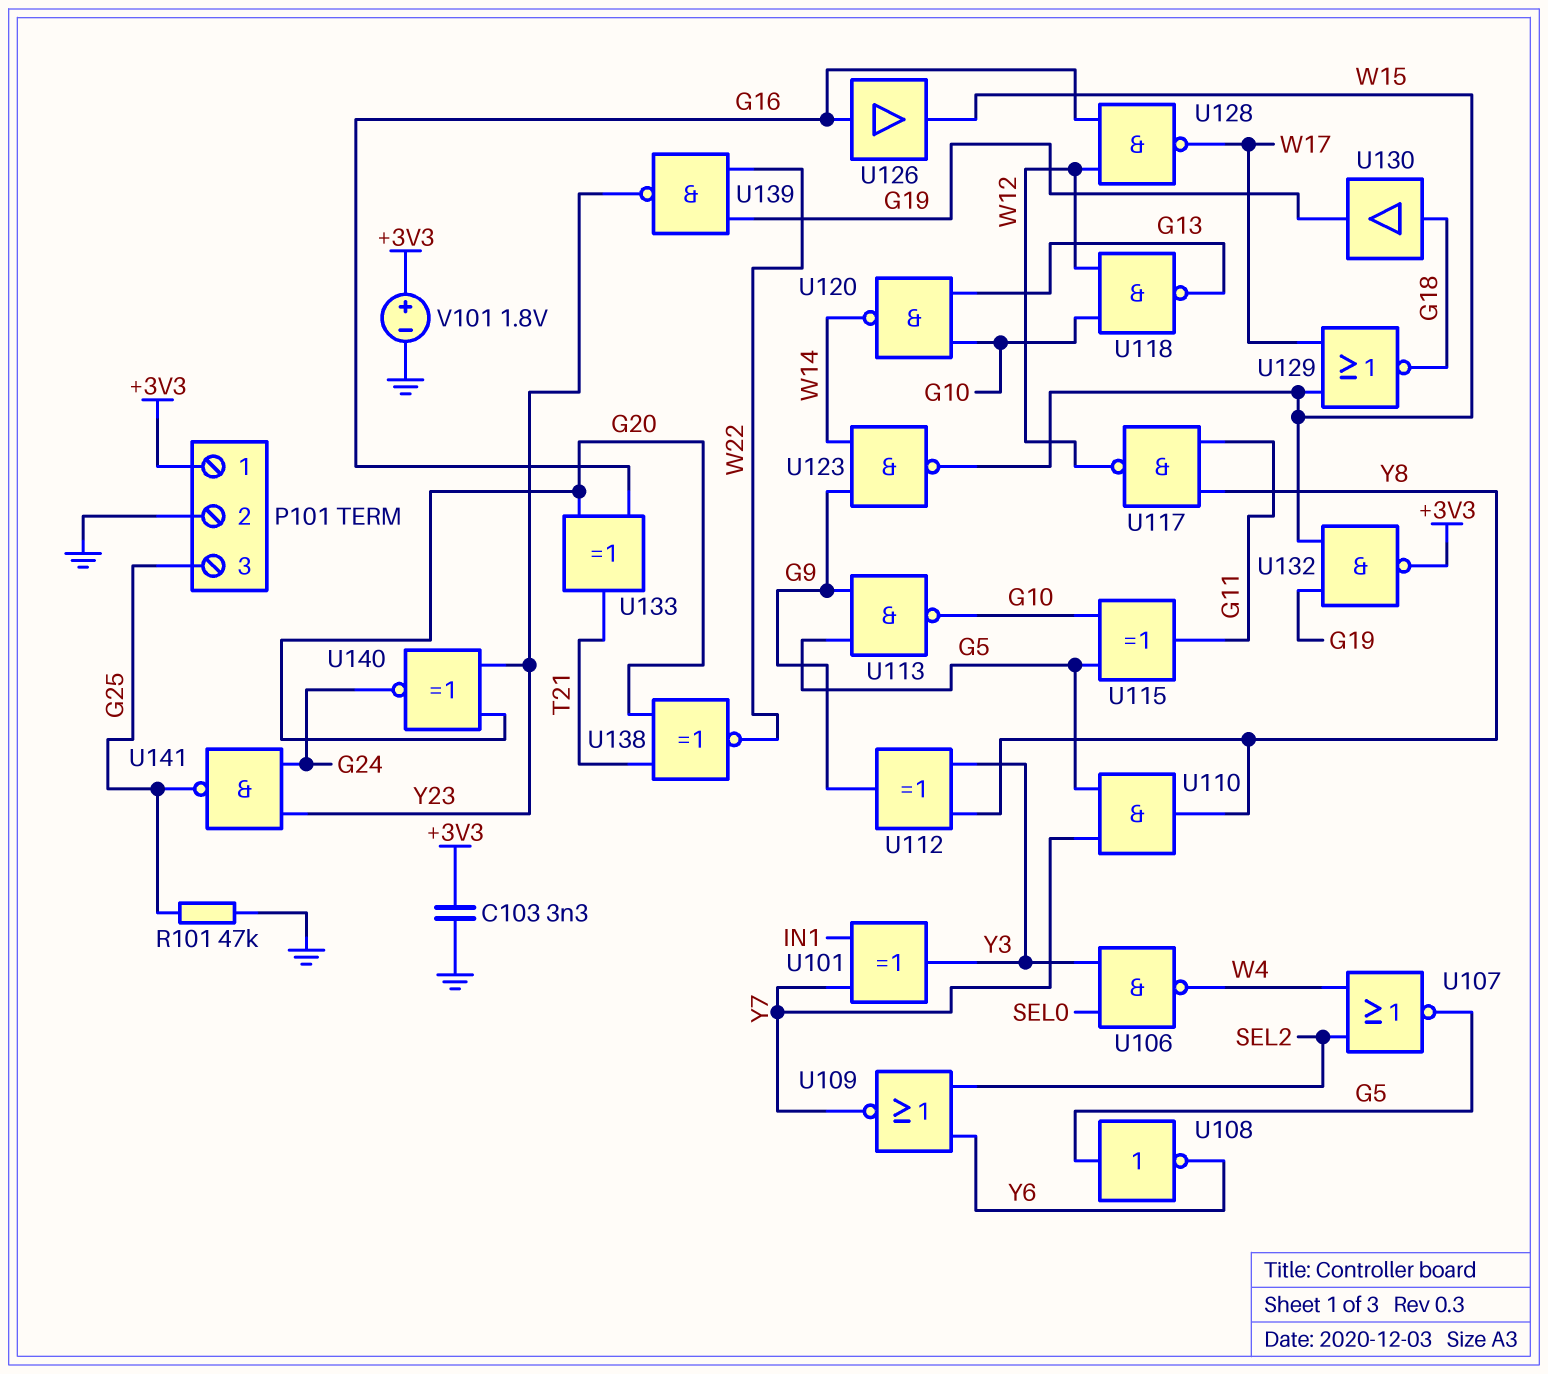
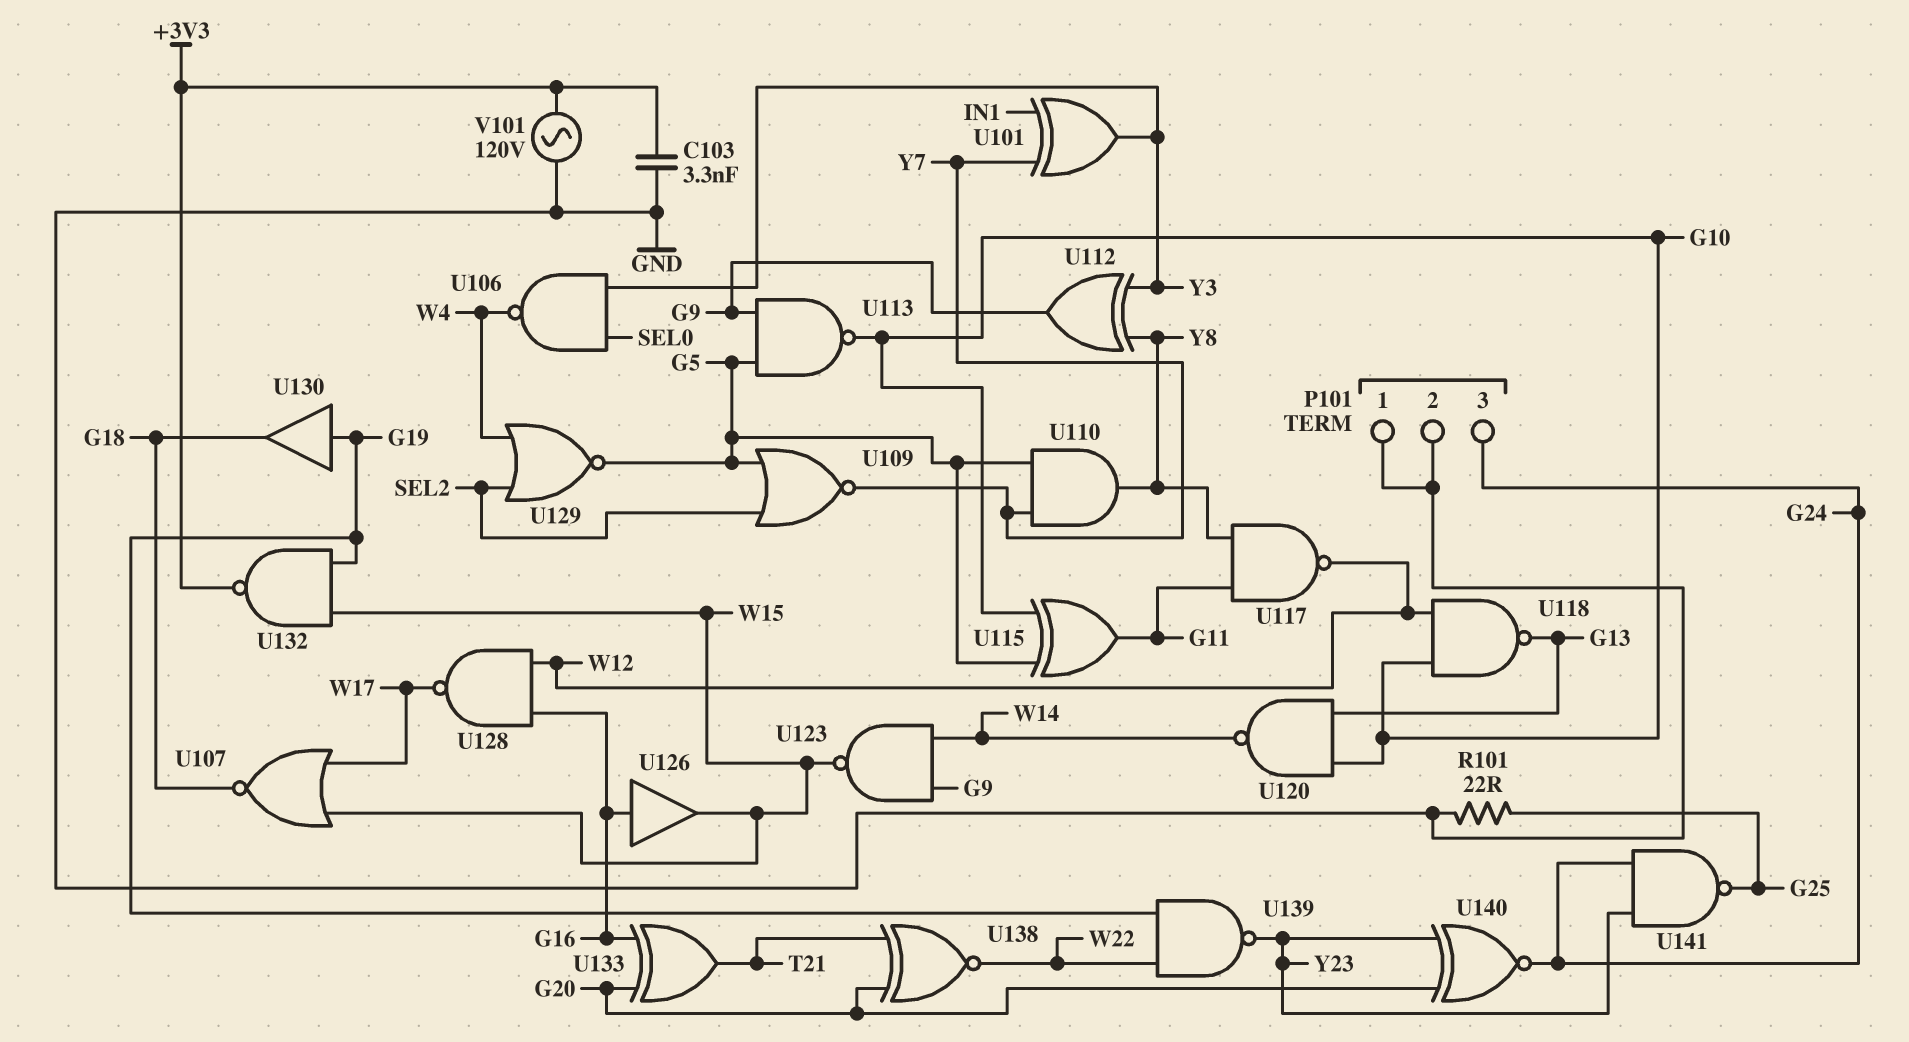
P101 pin 1: +3V3 -> GND
P101 pin 3: G25 -> G24
R101: 47k (G25, GND) -> 22 (G25, GND)
U107: NOR (in SEL2, in W4, out G5) -> NOR (in W15, in W17, out G18)
U108: NOT (in G5, out Y6) -> none
U109: NOR (in SEL2, in Y6, out Y7) -> NOR (in G5, in SEL2, out Y7)
U129: NOR (in W15, in W17, out G18) -> NOR (in SEL2, in W4, out G5)
U130: buffer (in G18, out G19) -> buffer (in G19, out G18)
V101: 1.8V (plus +3V3, minus GND) -> AC 120V (+3V3, GND)

